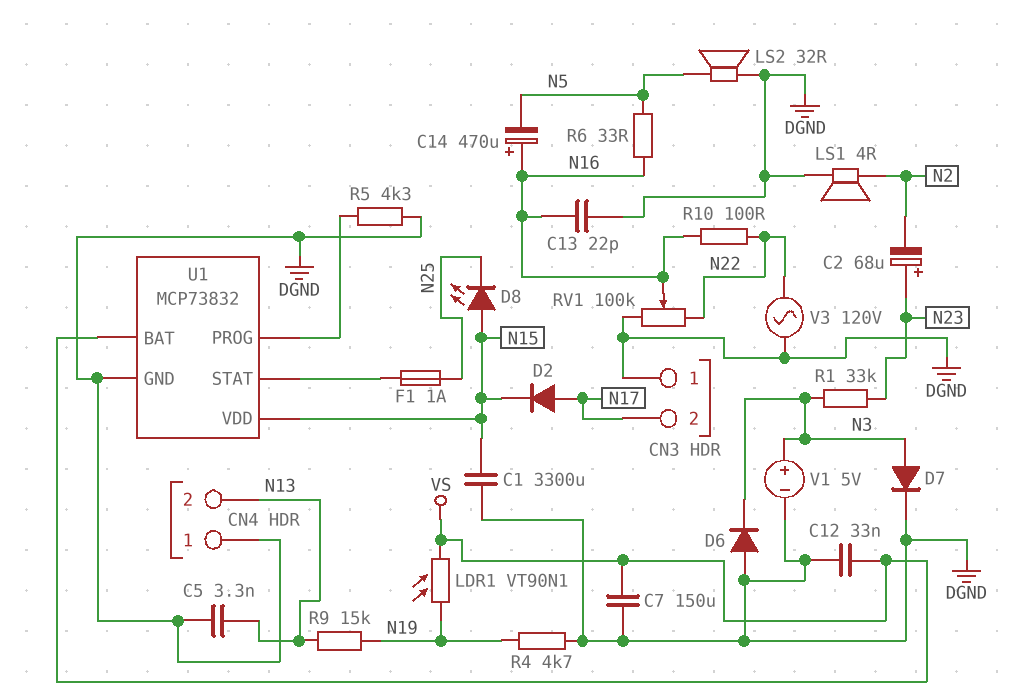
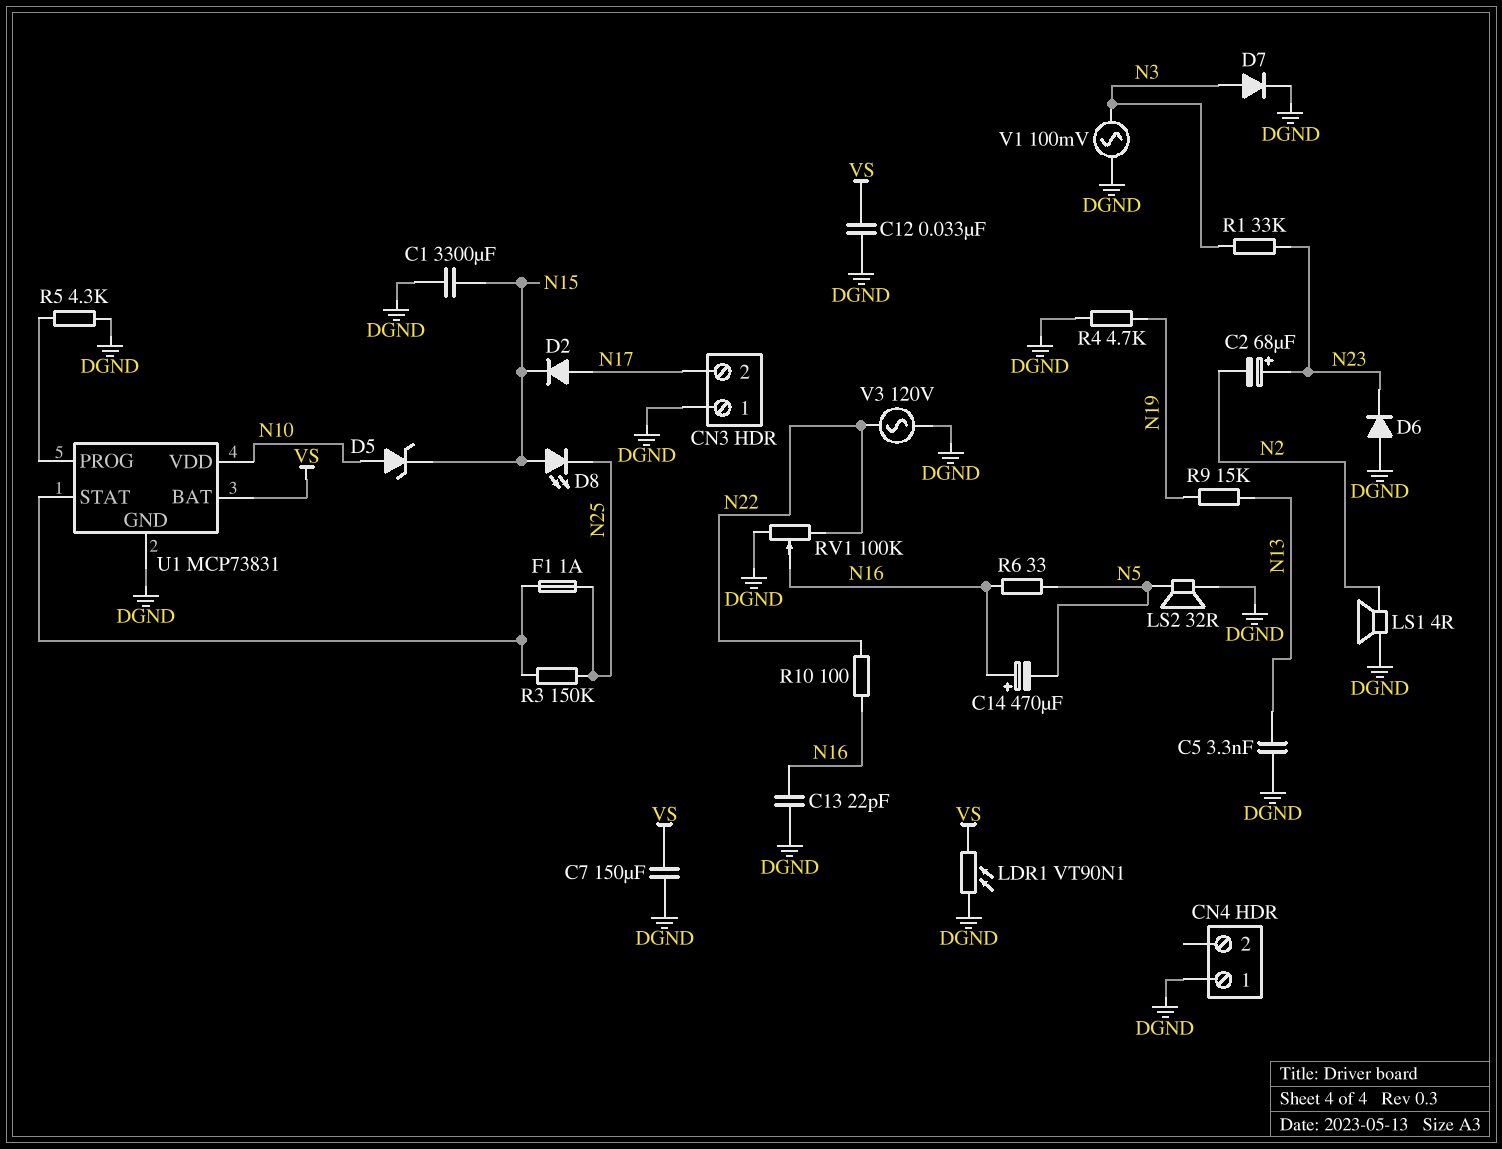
CN4 pin 2: N13 -> none
D5: none -> zener (A N10, K N15)
D6: diode (A DGND, K N3) -> diode (A DGND, K N23)
LDR1: VT90N1 (N19, VS) -> VT90N1 (DGND, VS)
R3: none -> 150k (N25, U1/STAT)
U1: MCP73832 -> MCP73831
U1 pin VDD: N15 -> N10
V1: 5V (plus N3, minus DGND) -> AC 100mV (DGND, N3)

